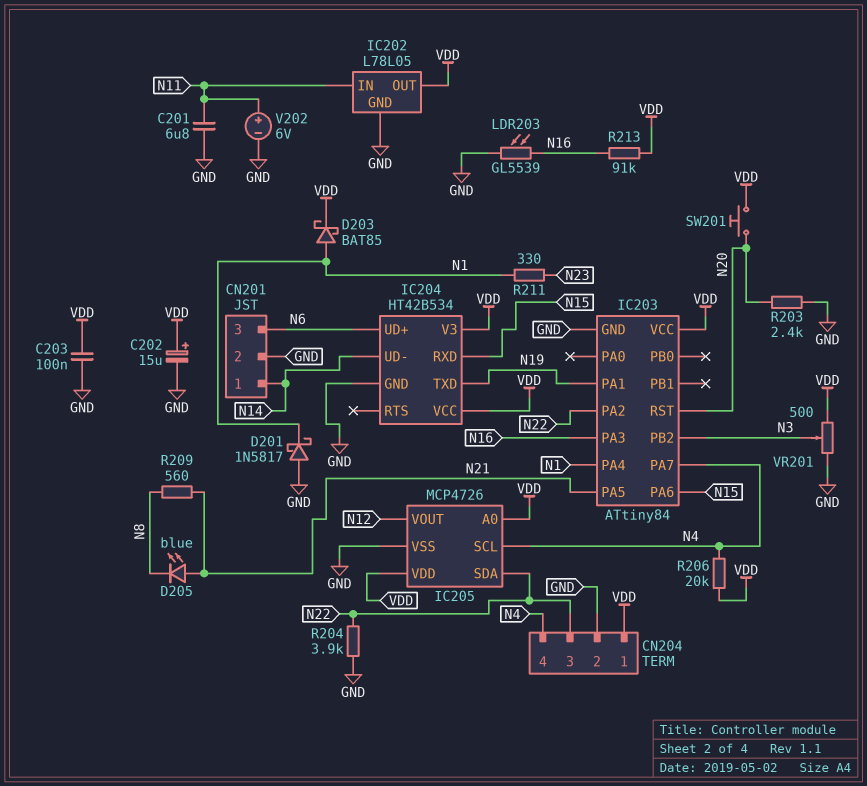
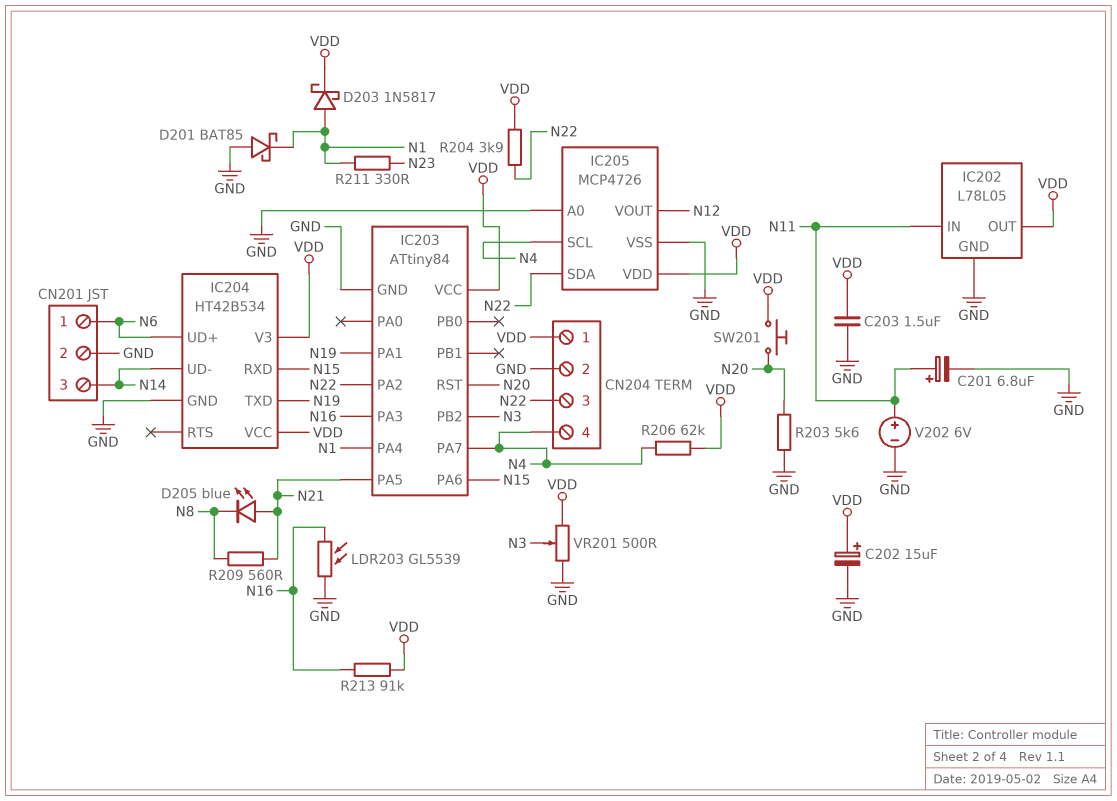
C201: 6.8uF (GND, N11) -> 6.8uF (plus N11, minus GND)
C203: 100nF (GND, VDD) -> 1.5uF (GND, VDD)
CN201 pin 1: N14 -> N6
CN201 pin 3: N6 -> N14
D201: schottky 1N5817 (A GND, K N1) -> schottky BAT85 (A GND, K N1)
D203: schottky BAT85 (A N1, K VDD) -> schottky 1N5817 (A N1, K VDD)
IC205 pin A0: VDD -> GND
R203: 2.4k (GND, N20) -> 5.6k (GND, N20)
R204: 3.9k (GND, N22) -> 3.9k (N22, VDD)
R206: 20k (N4, VDD) -> 62k (N4, VDD)

